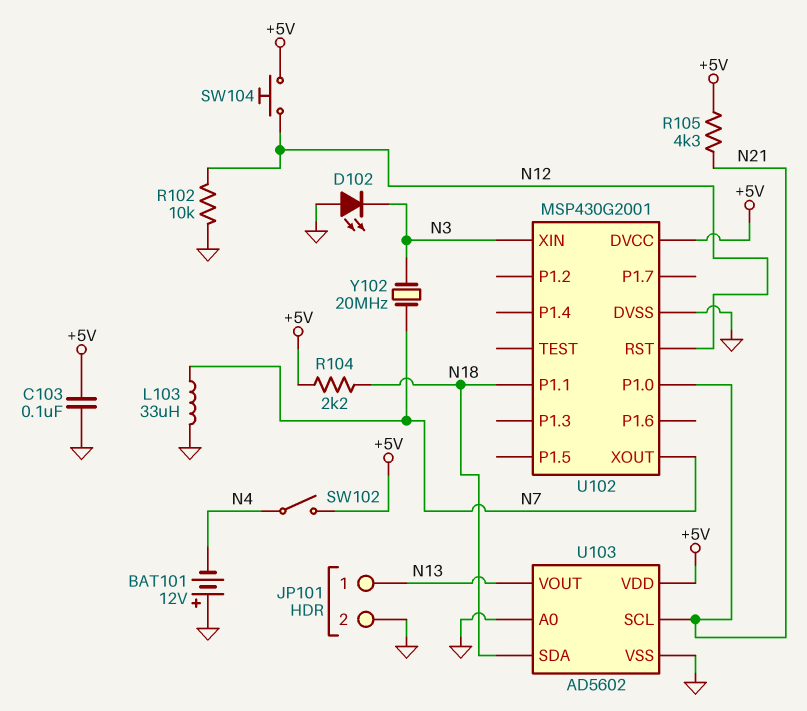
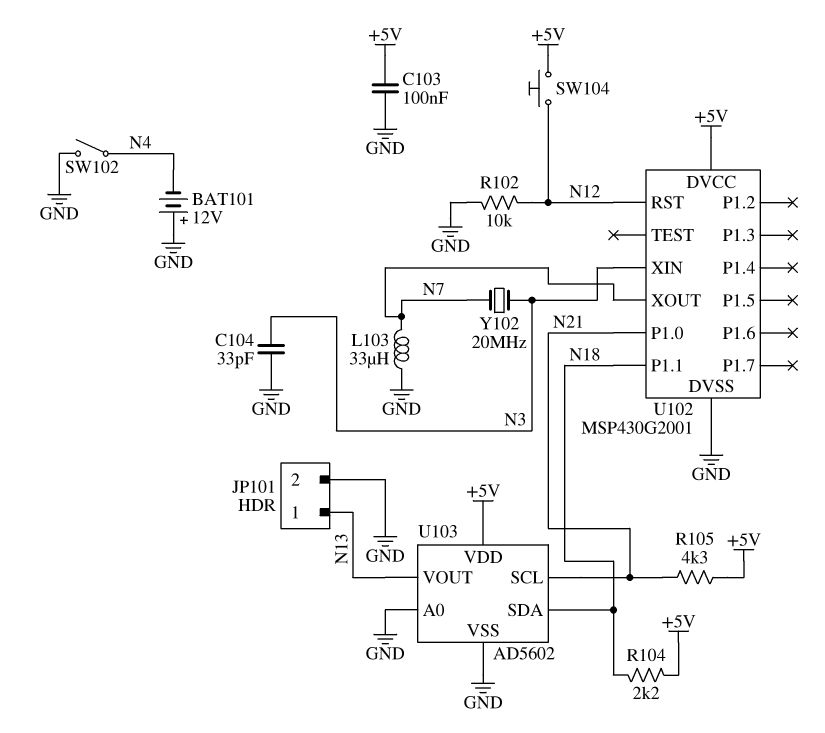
C104: none -> 33pF (GND, N3)
D102: LED (A GND, K N3) -> none
SW102: switch (+5V, N4) -> switch (GND, N4)

